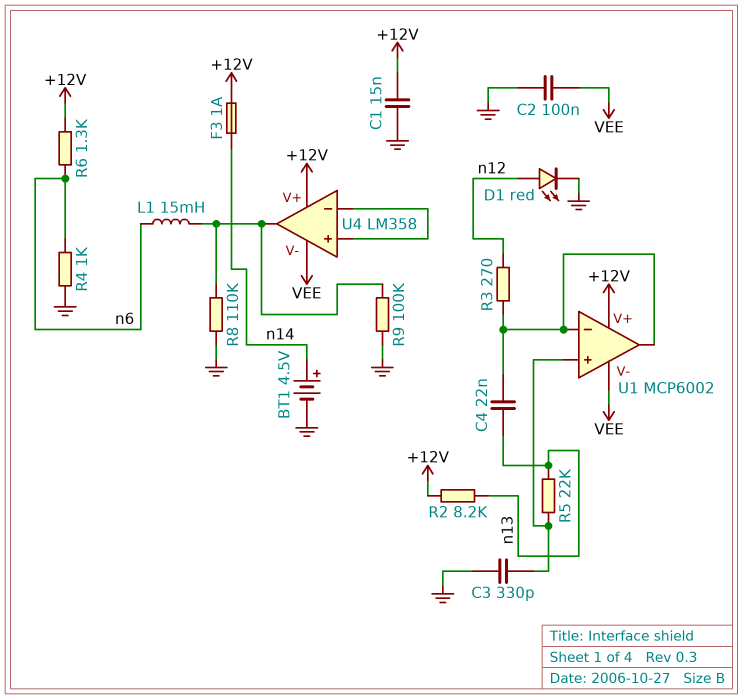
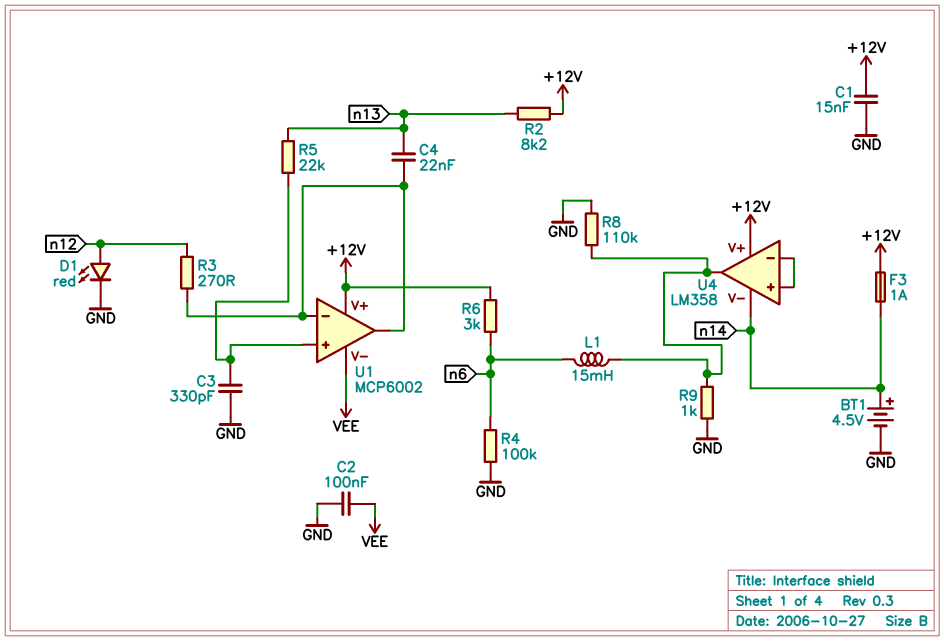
R4: 1k (GND, n6) -> 100k (GND, n6)
R6: 1.3k (+12V, n6) -> 3k (+12V, n6)
R9: 100k (GND, U4/out) -> 1k (GND, U4/out)
U4 pin V-: VEE -> n14

